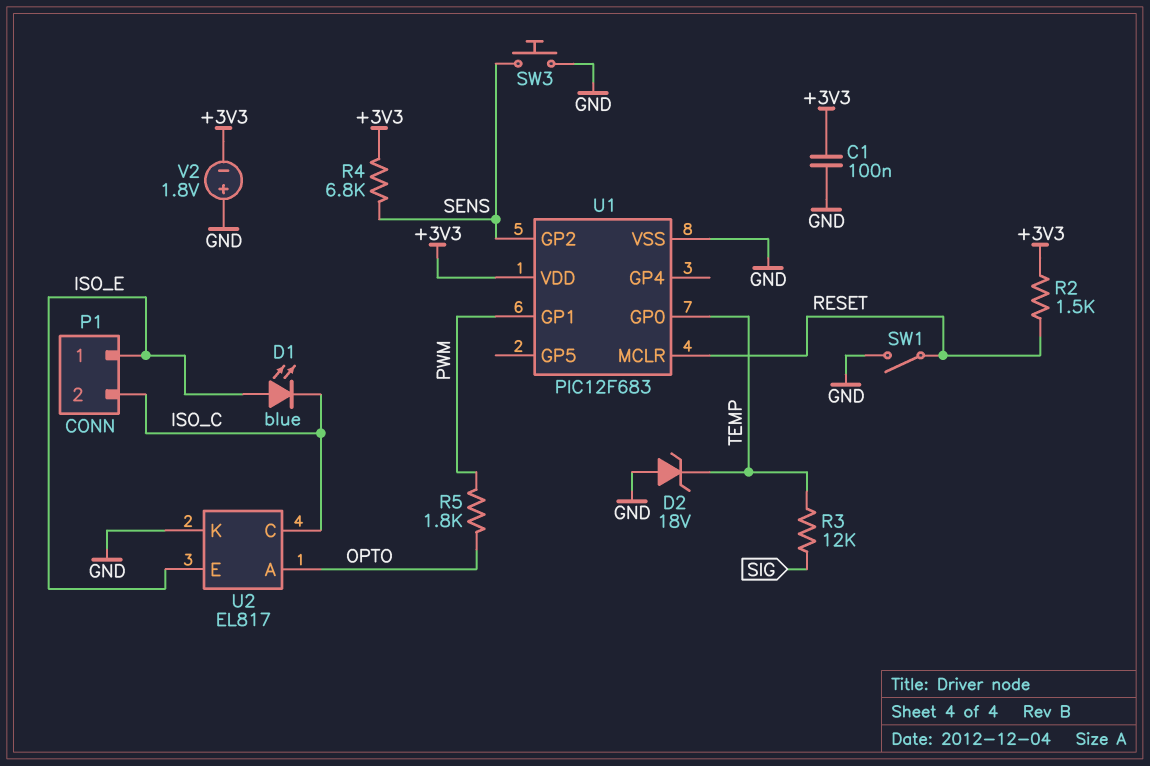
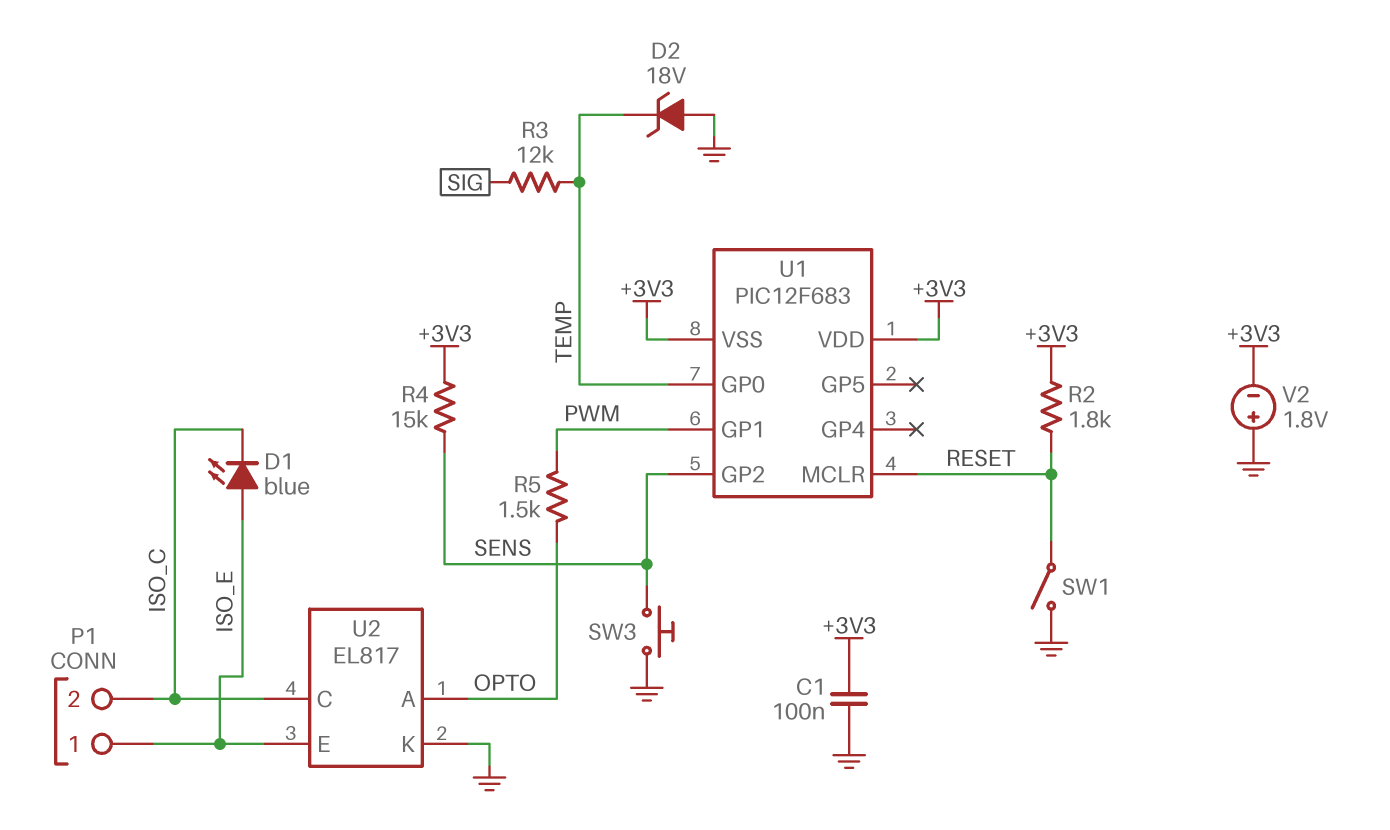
R2: 1.5k (+3V3, RESET) -> 1.8k (+3V3, RESET)
R4: 6.8k (+3V3, SENS) -> 15k (+3V3, SENS)
R5: 1.8k (OPTO, PWM) -> 1.5k (OPTO, PWM)
U1 pin VSS: GND -> +3V3

